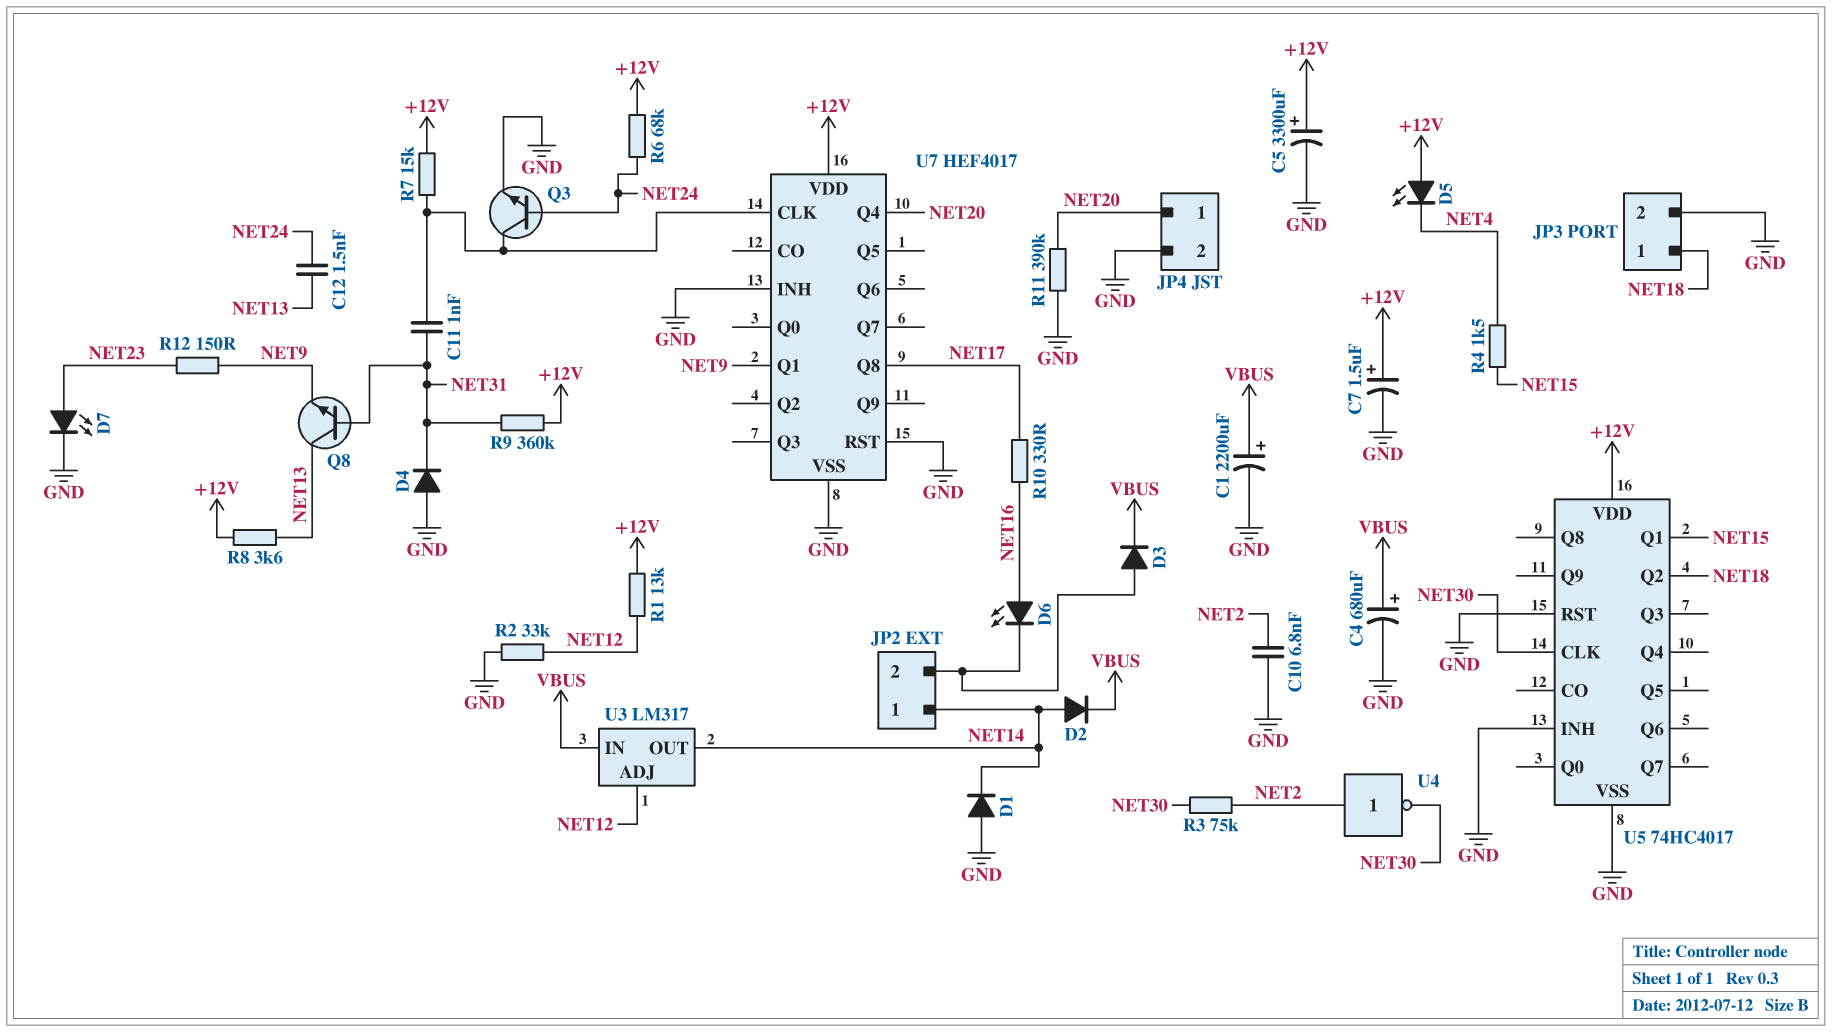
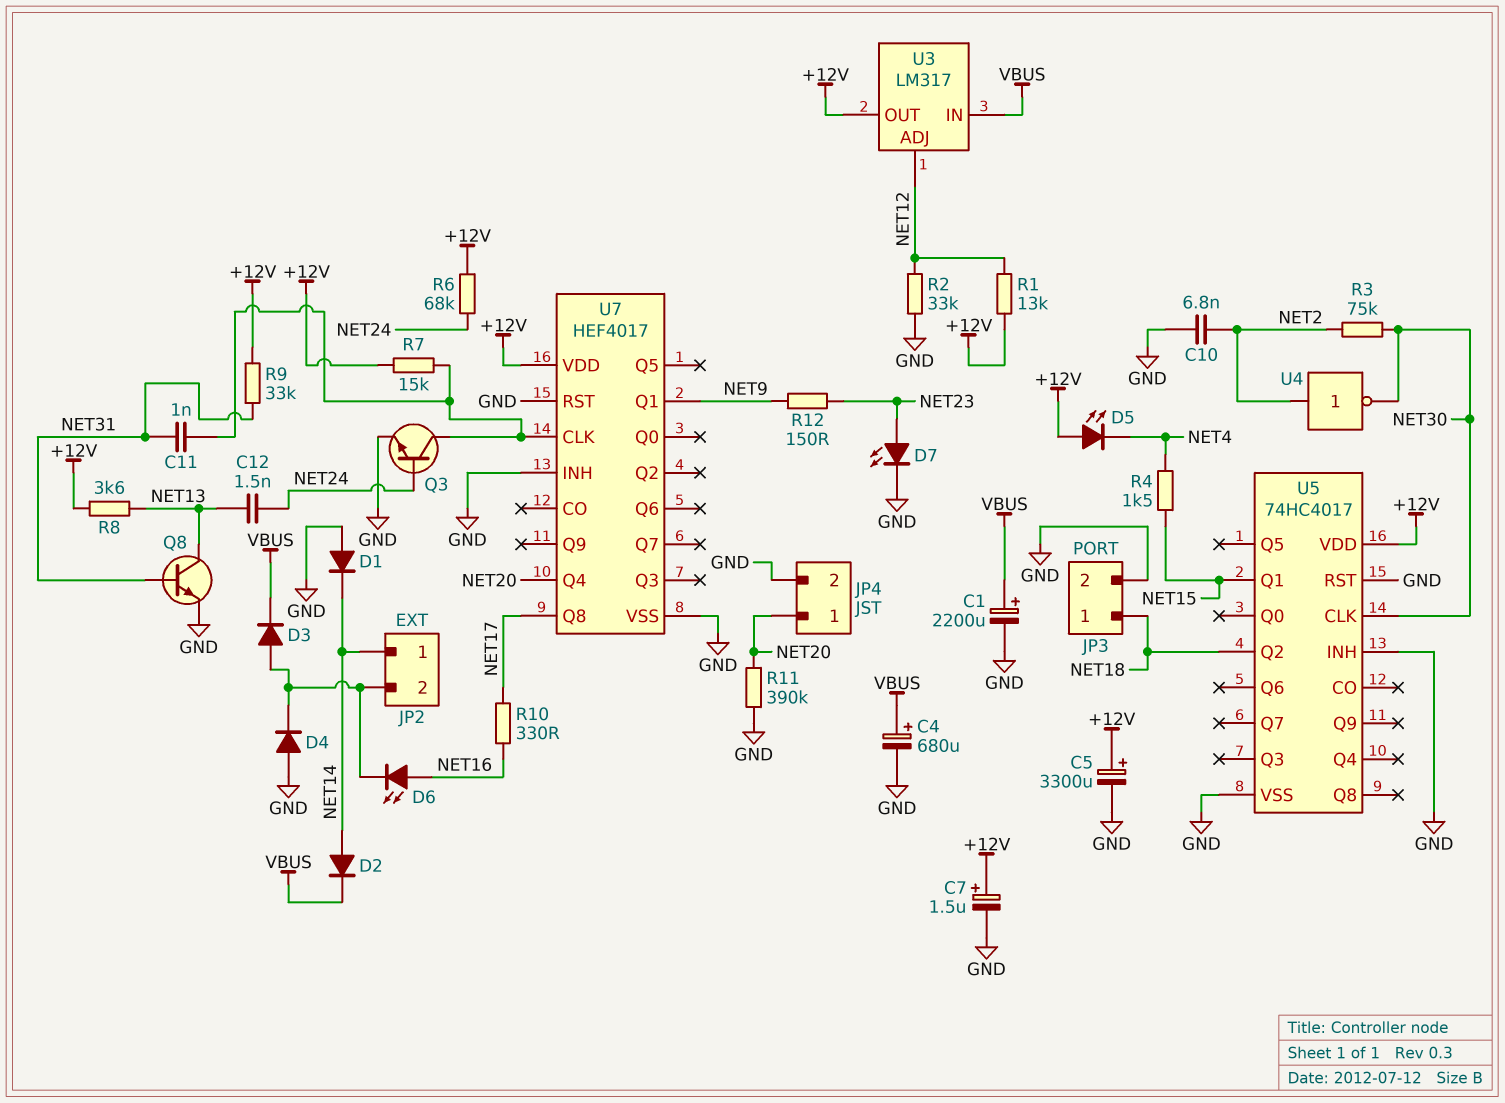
D4: diode (A GND, K NET31) -> diode (A GND, K JP2/2)
Q8: NPN (B NET31, C NET13, E NET9) -> NPN (B NET31, C NET13, E GND)
R9: 360k (+12V, NET31) -> 33k (+12V, NET31)
U3 pin OUT: NET14 -> +12V

